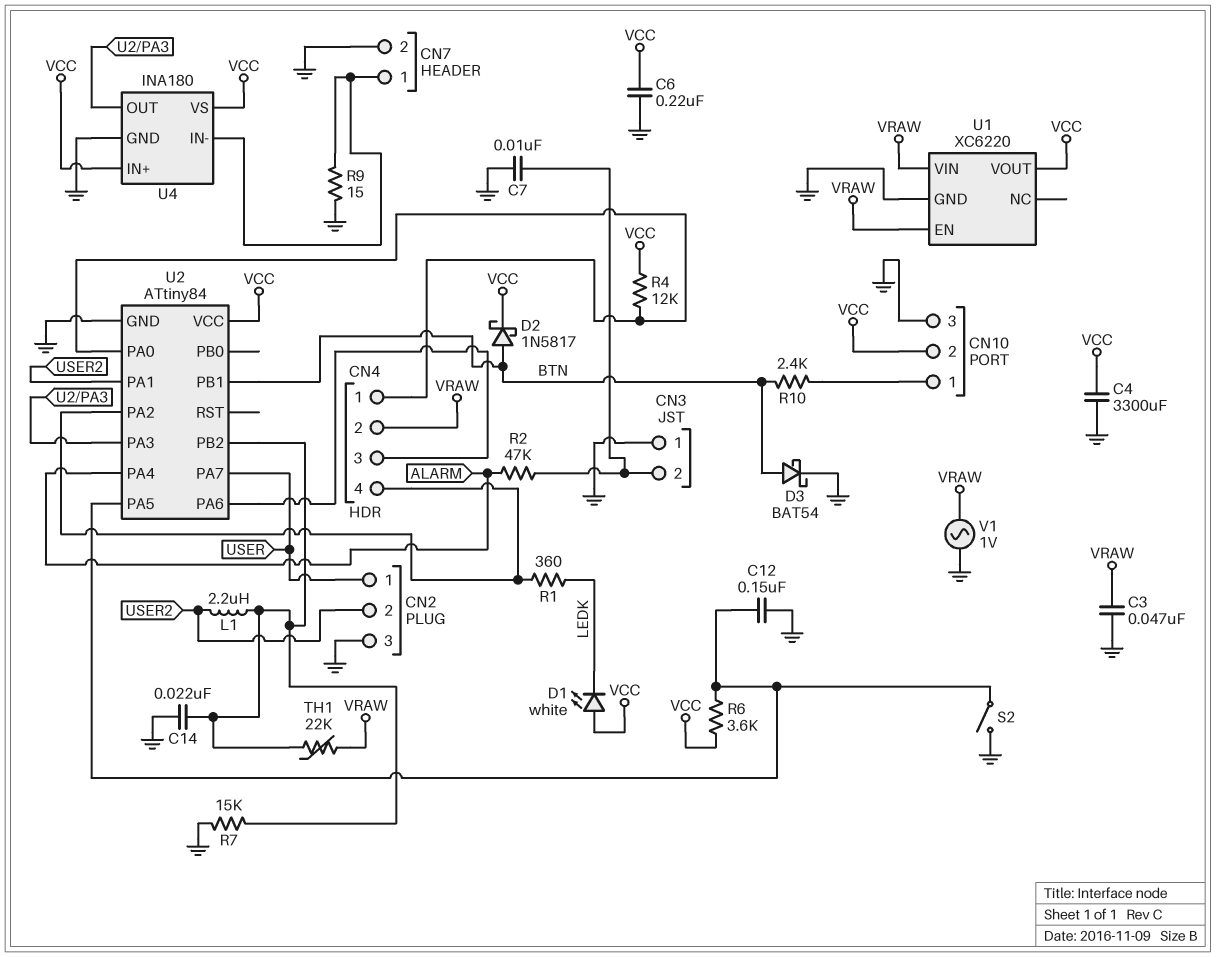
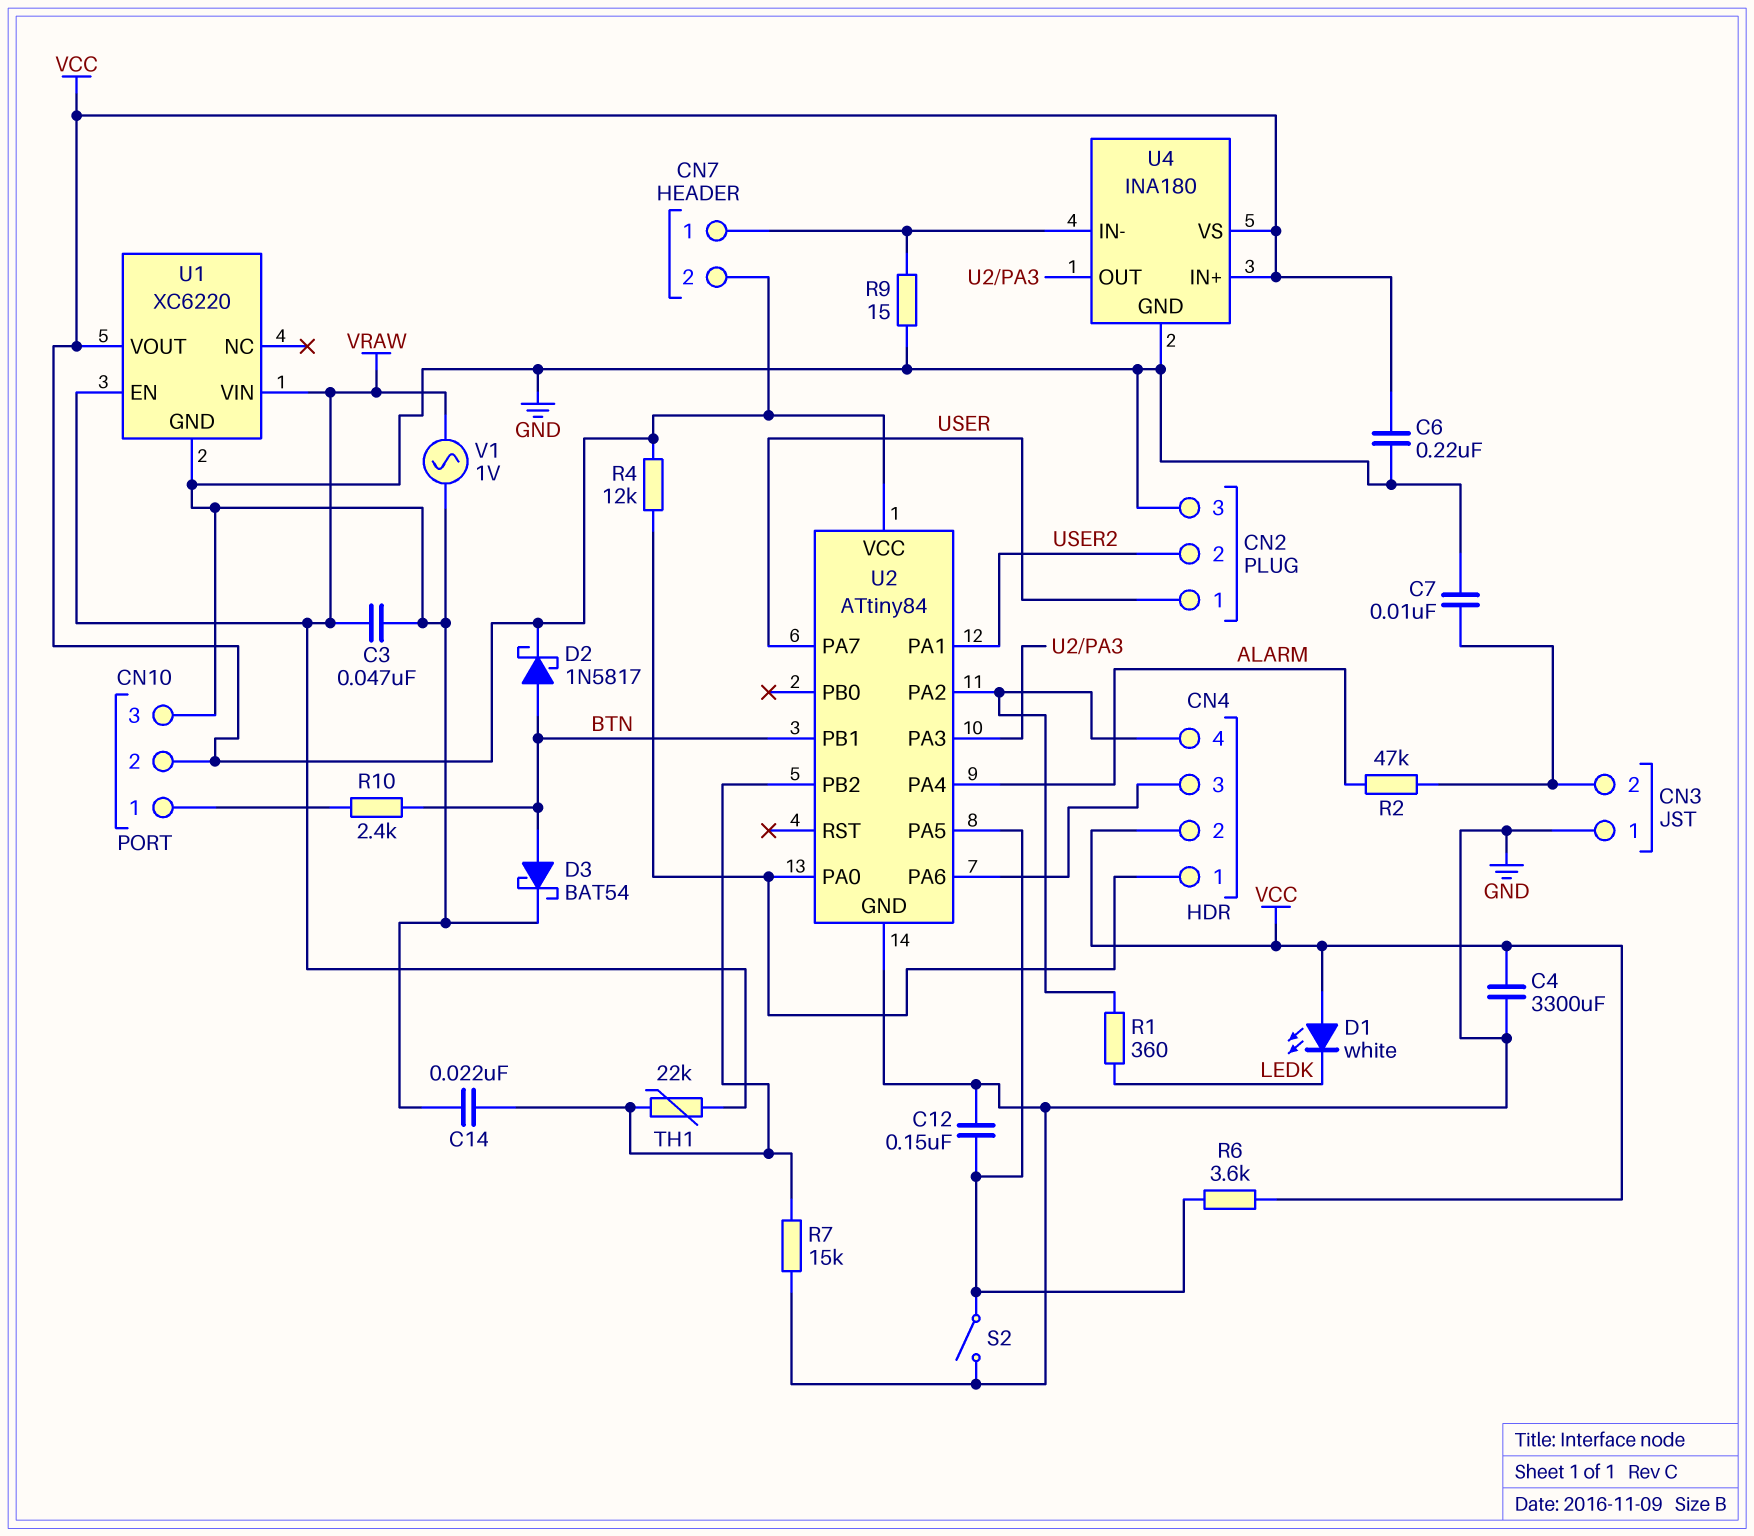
CN4 pin 2: VRAW -> VCC
CN7 pin 2: GND -> VCC
L1: 2.2uH (U2/PB2, USER2) -> none

